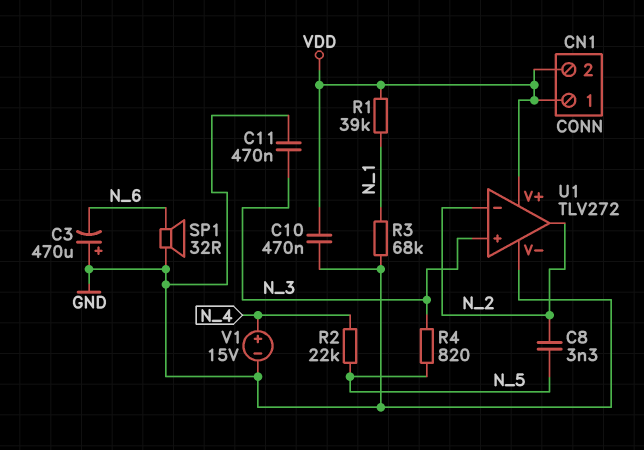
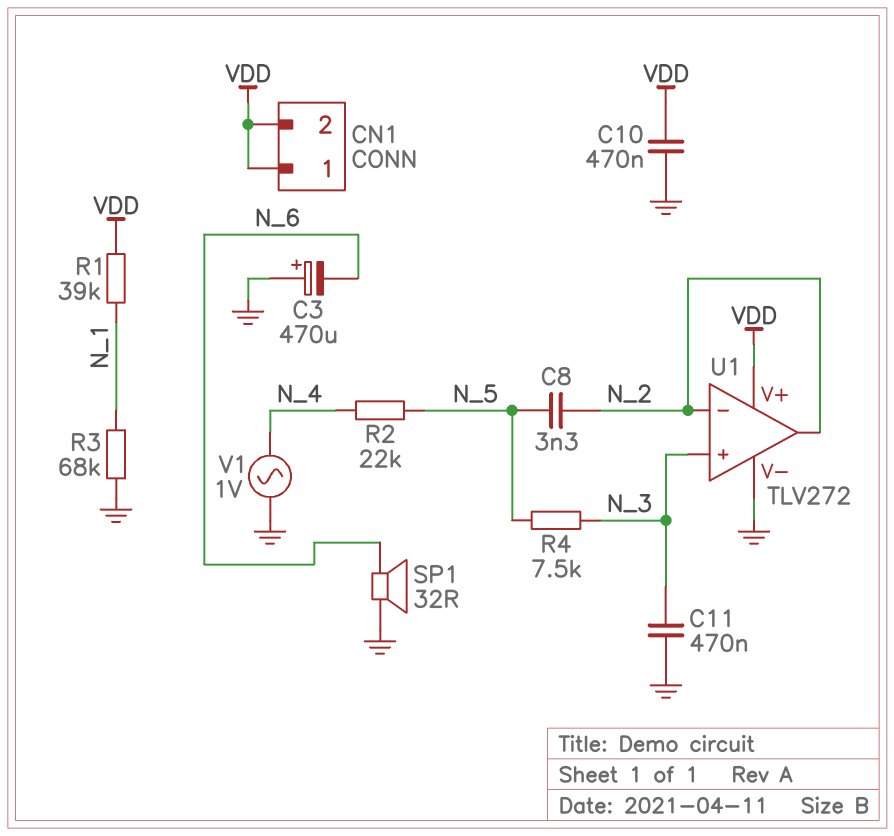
R4: 820 (N_3, N_5) -> 7.5k (N_3, N_5)
V1: 15V (plus N_4, minus GND) -> AC 1V (GND, N_4)

